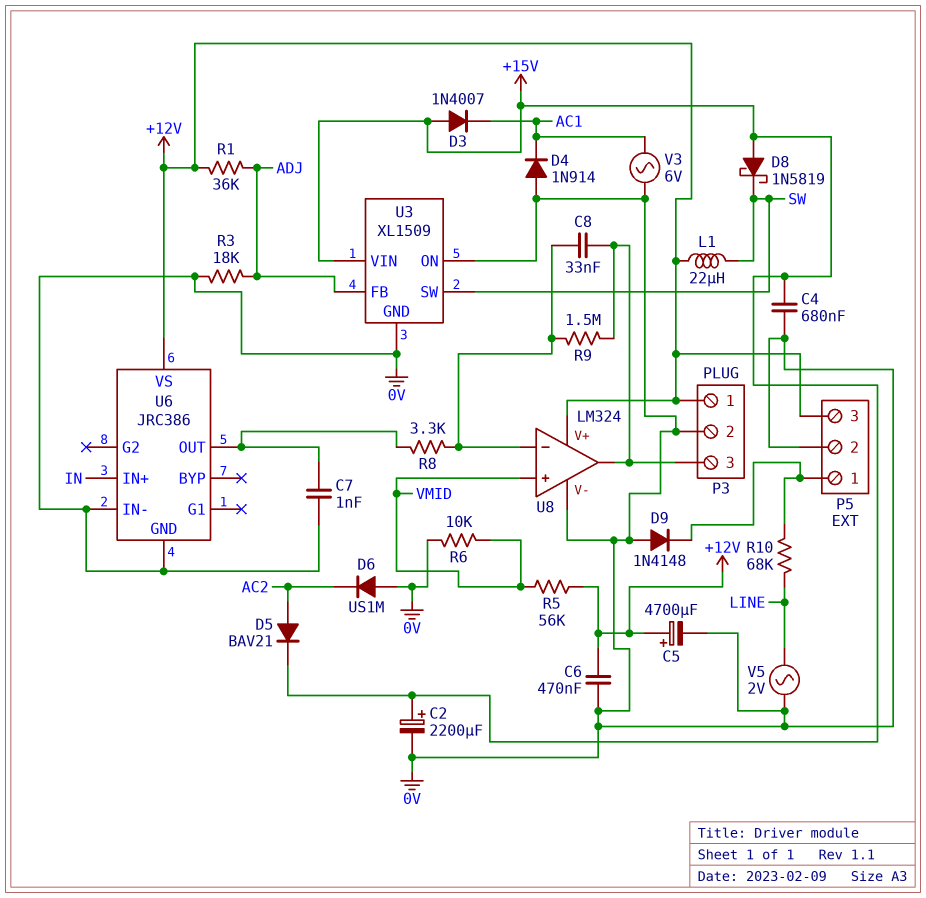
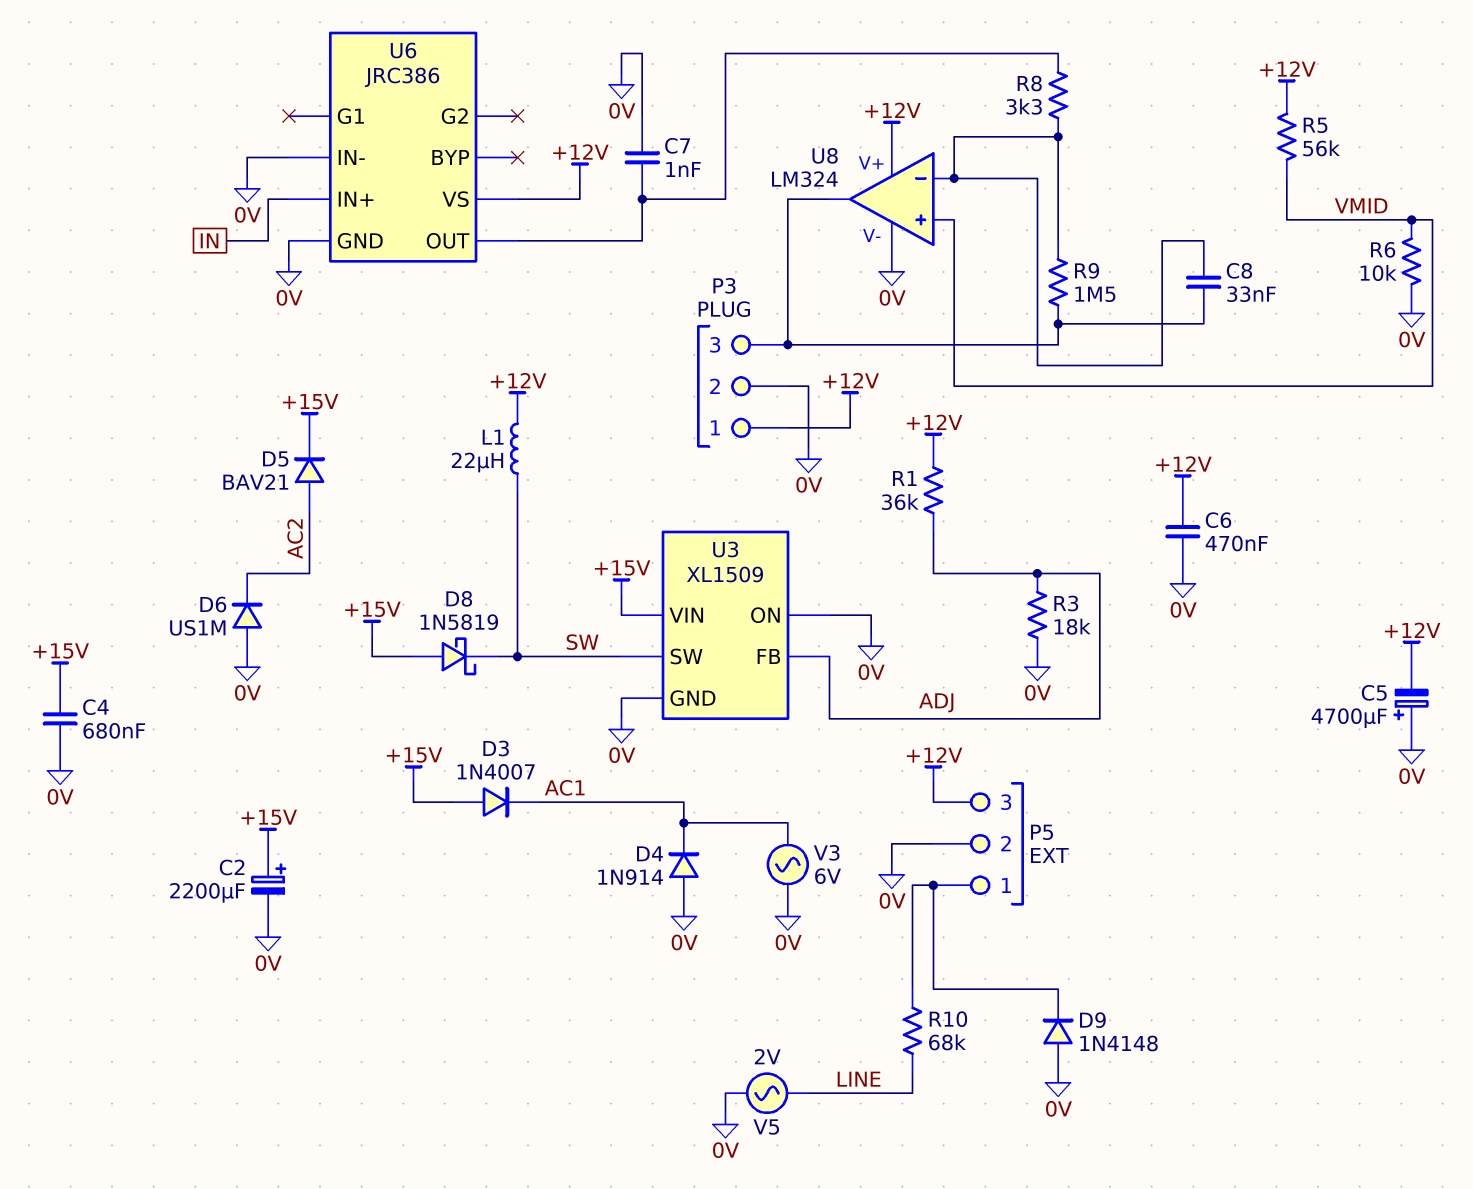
C5: 4700uF (plus +12V, minus 0V) -> 4700uF (plus 0V, minus +12V)

